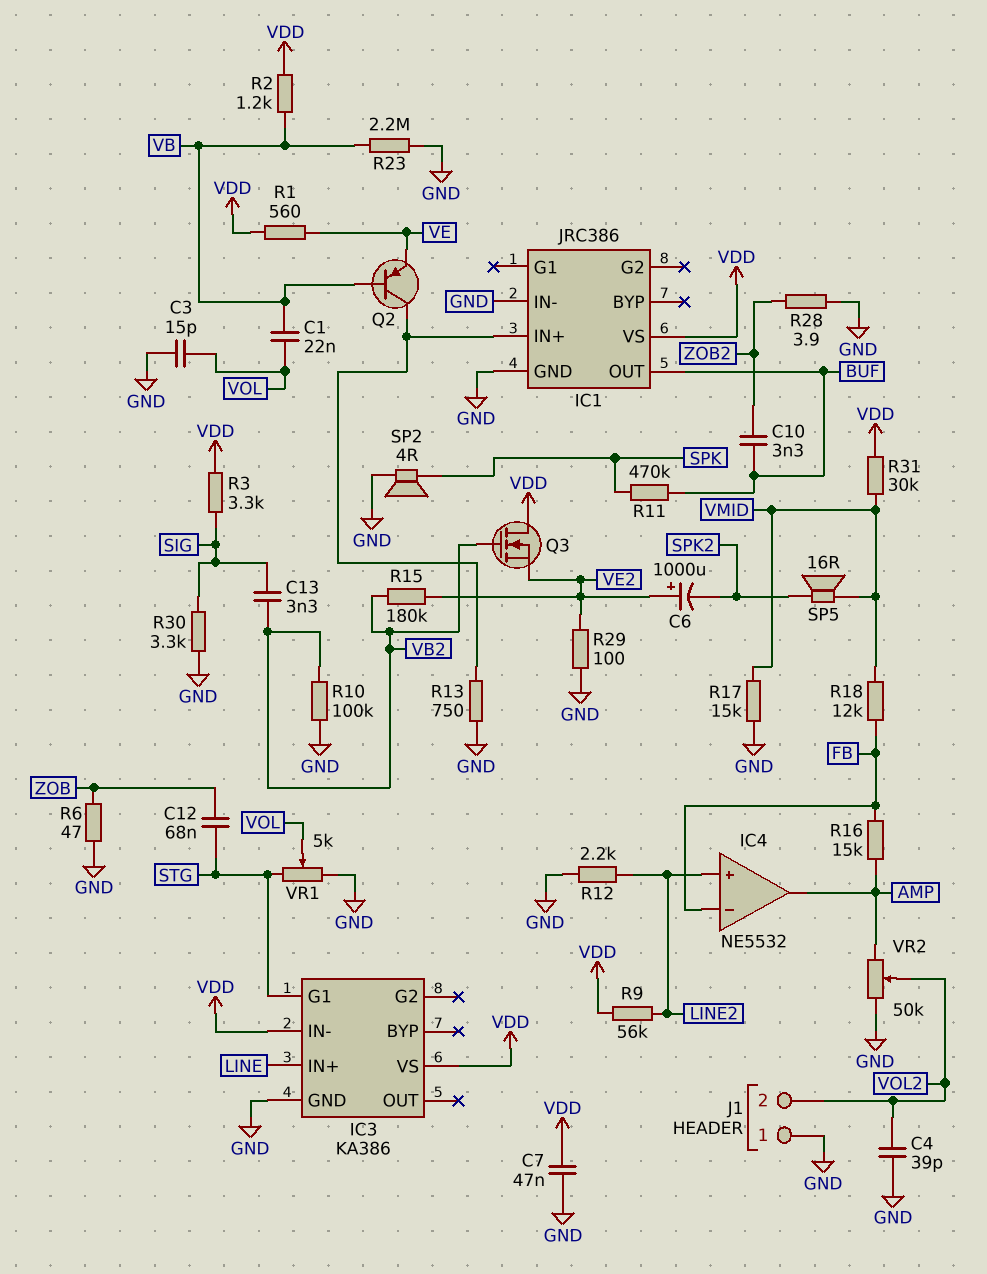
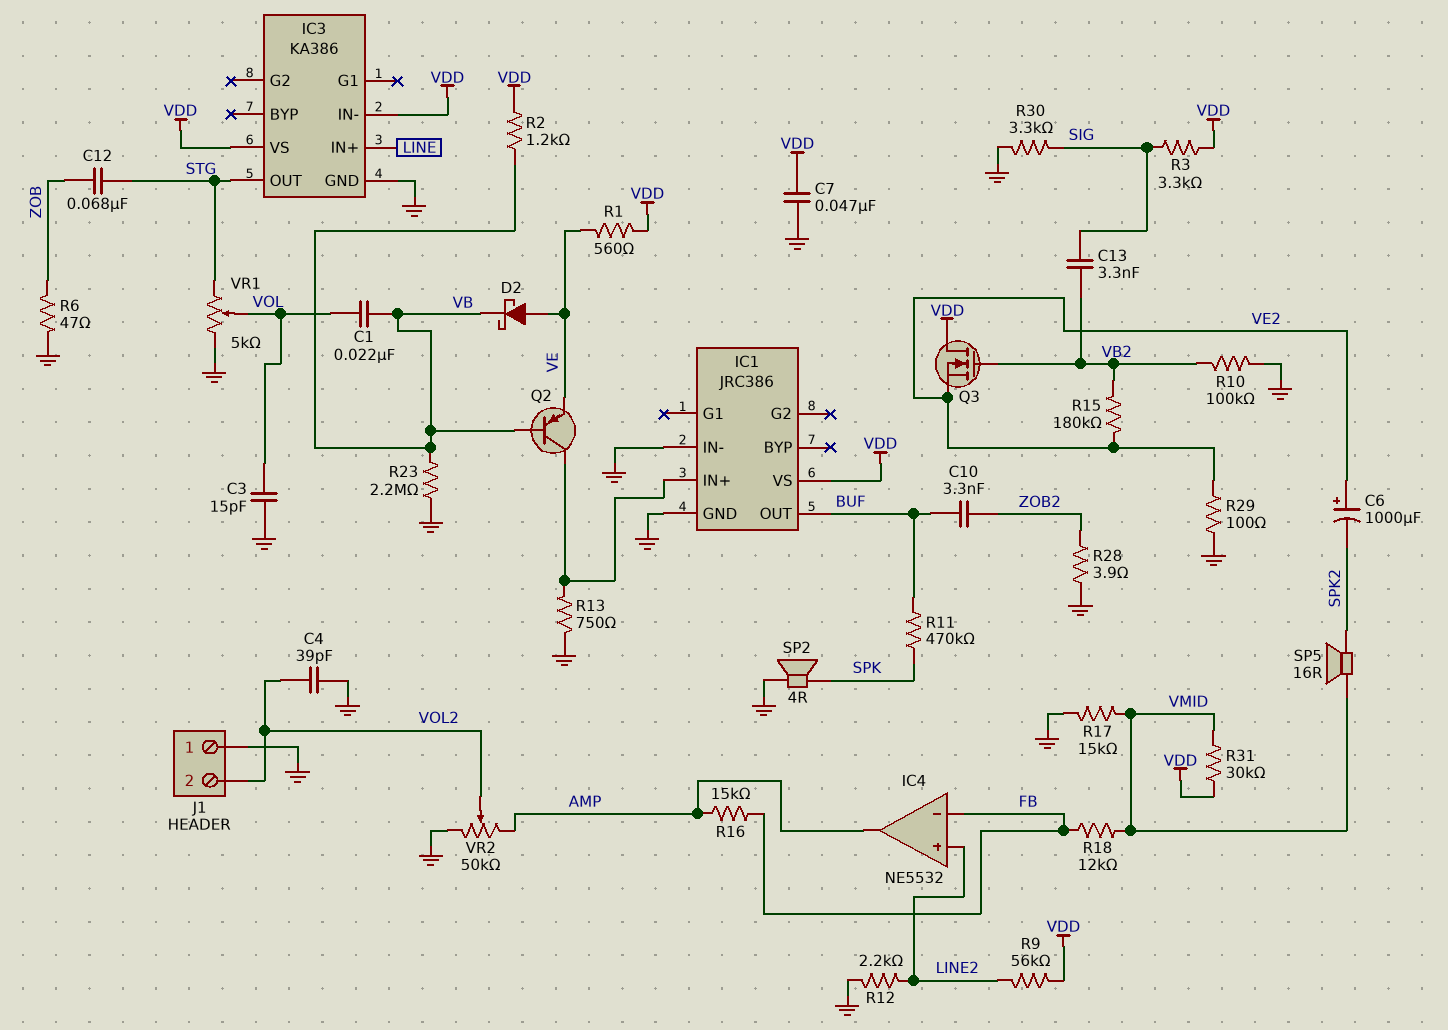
D2: none -> schottky (A VE, K VB)
IC3 pin G1: STG -> none
IC3 pin OUT: none -> STG

